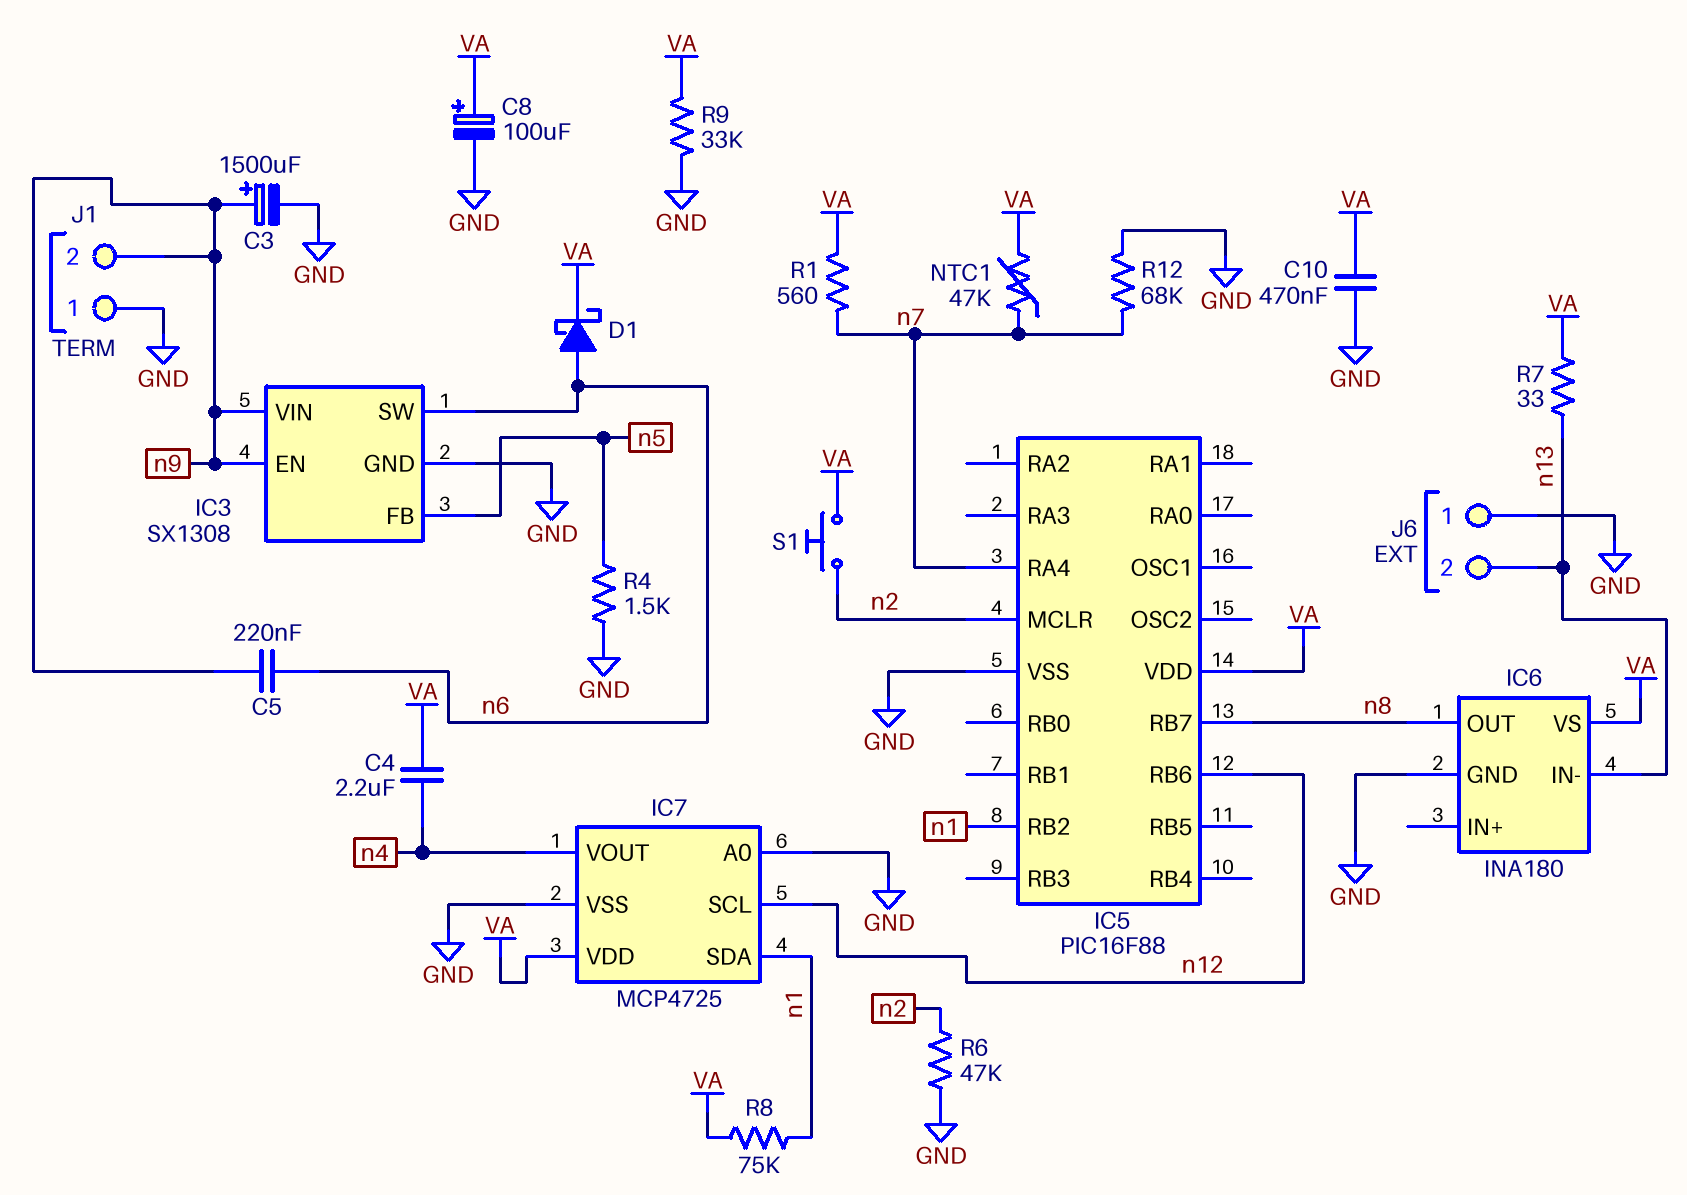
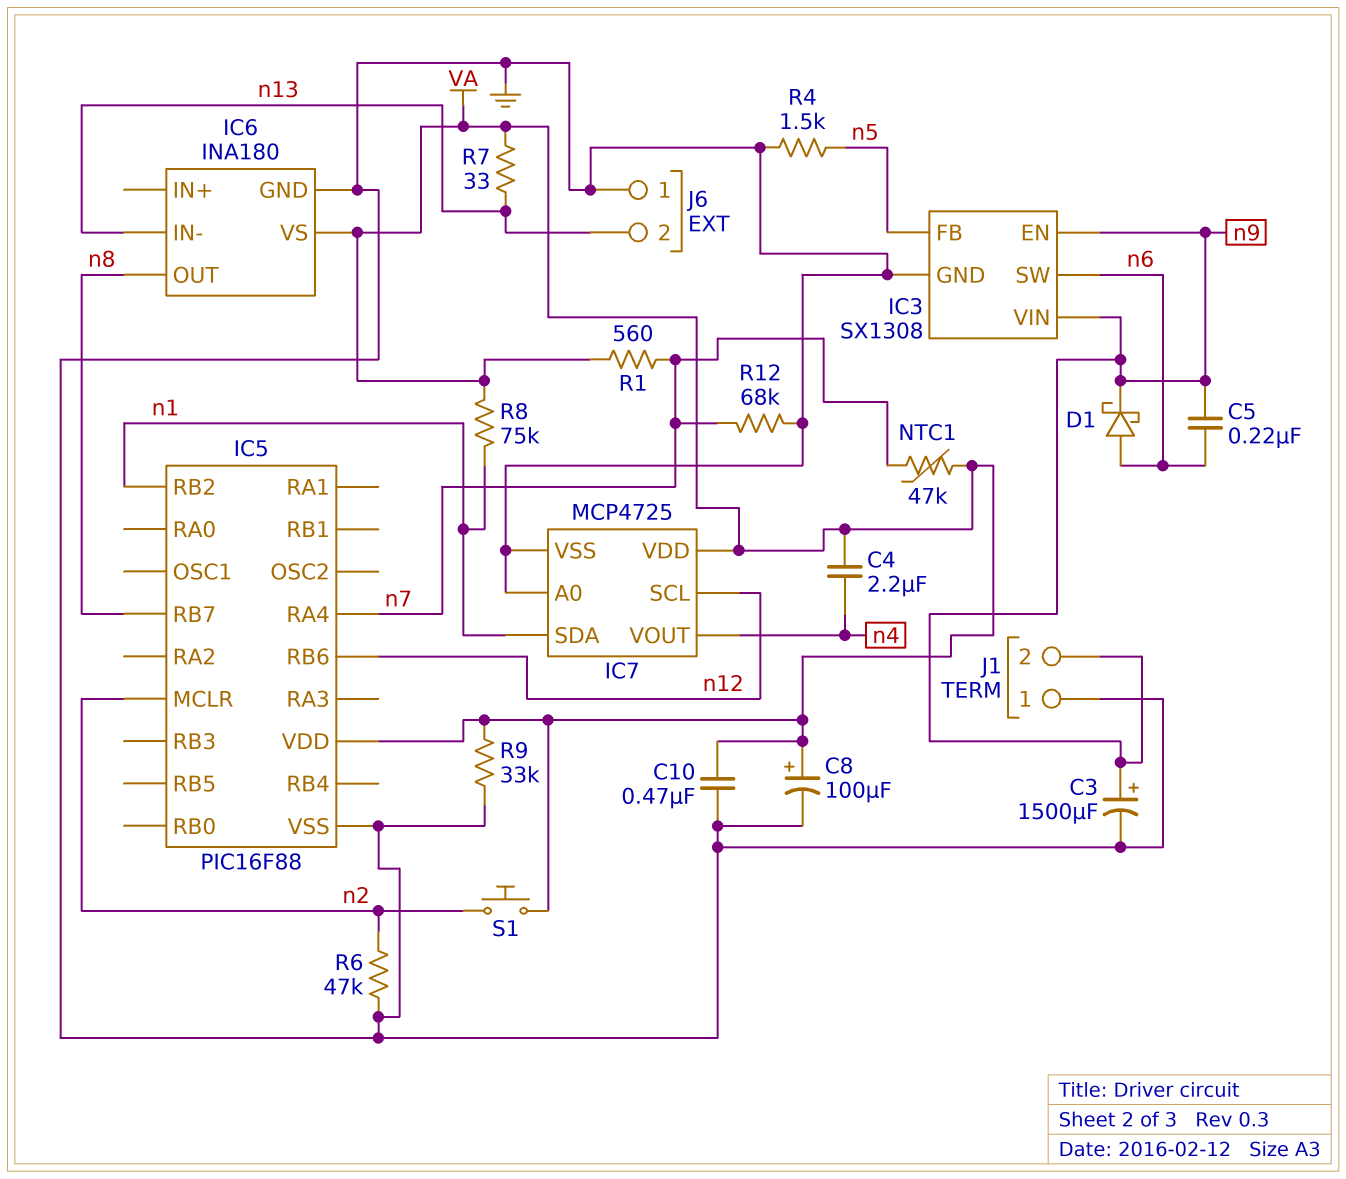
D1: schottky (A n6, K VA) -> schottky (A n6, K n9)

